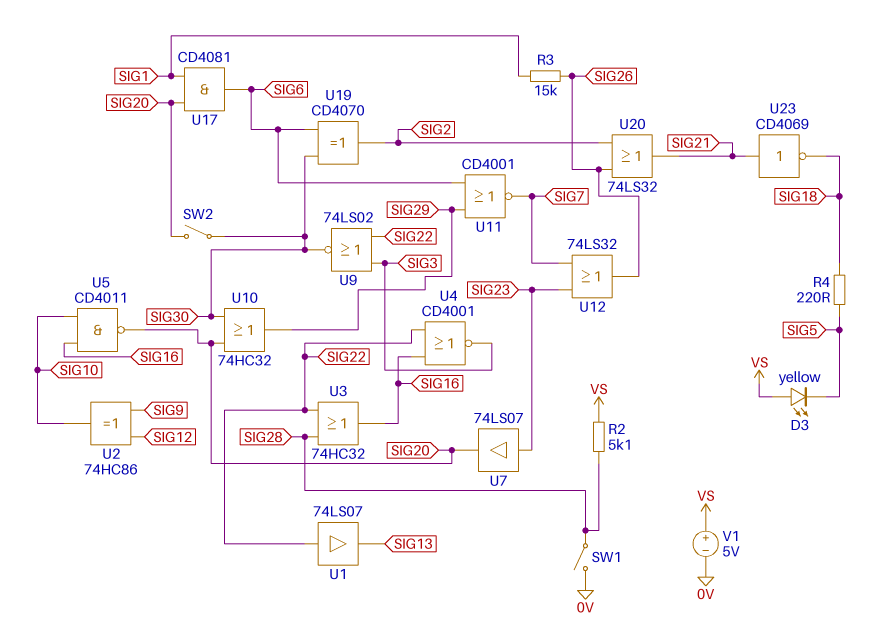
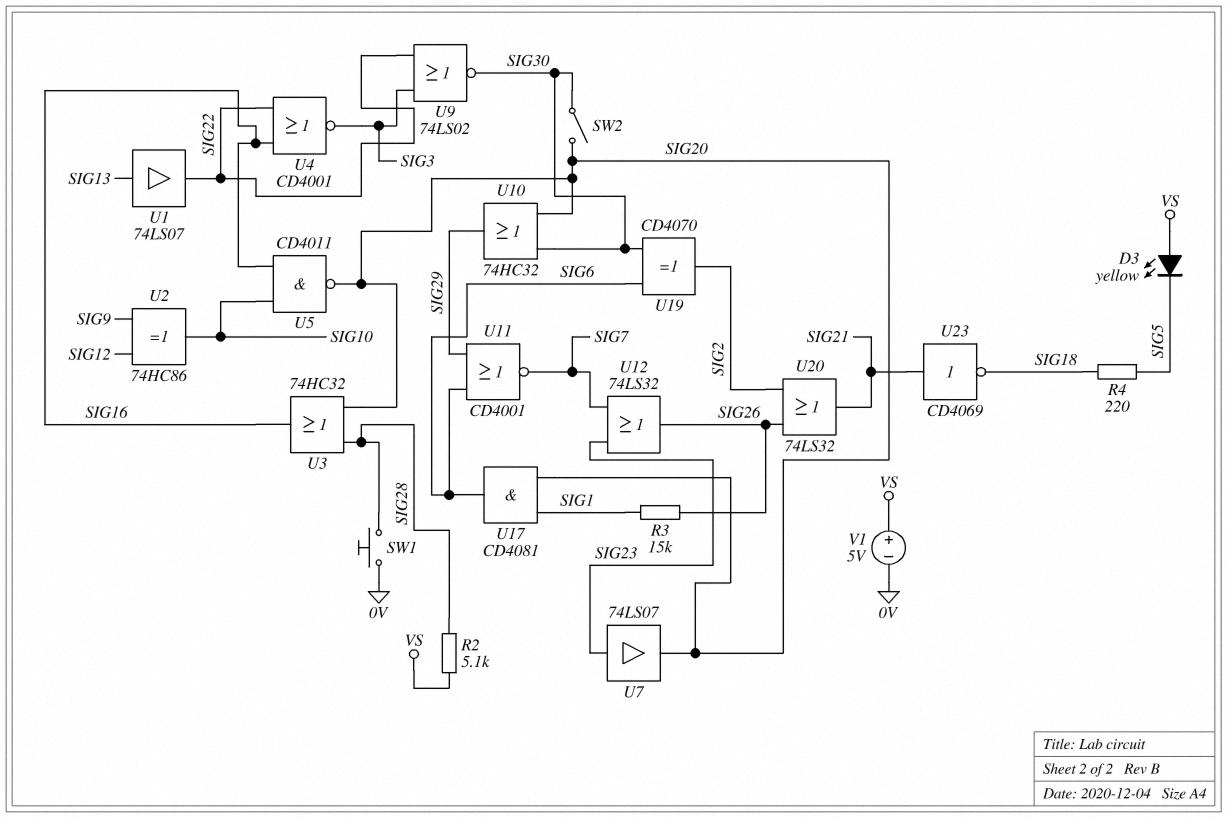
SW1: switch (0V, SIG28) -> button (0V, SIG28)
U1: buffer 74LS07 (in SIG22, out SIG13) -> buffer 74LS07 (in SIG13, out SIG22)
U3: OR 74HC32 (in SIG22, in SIG28, out SIG16) -> OR 74HC32 (in SIG20, in SIG28, out SIG16)

